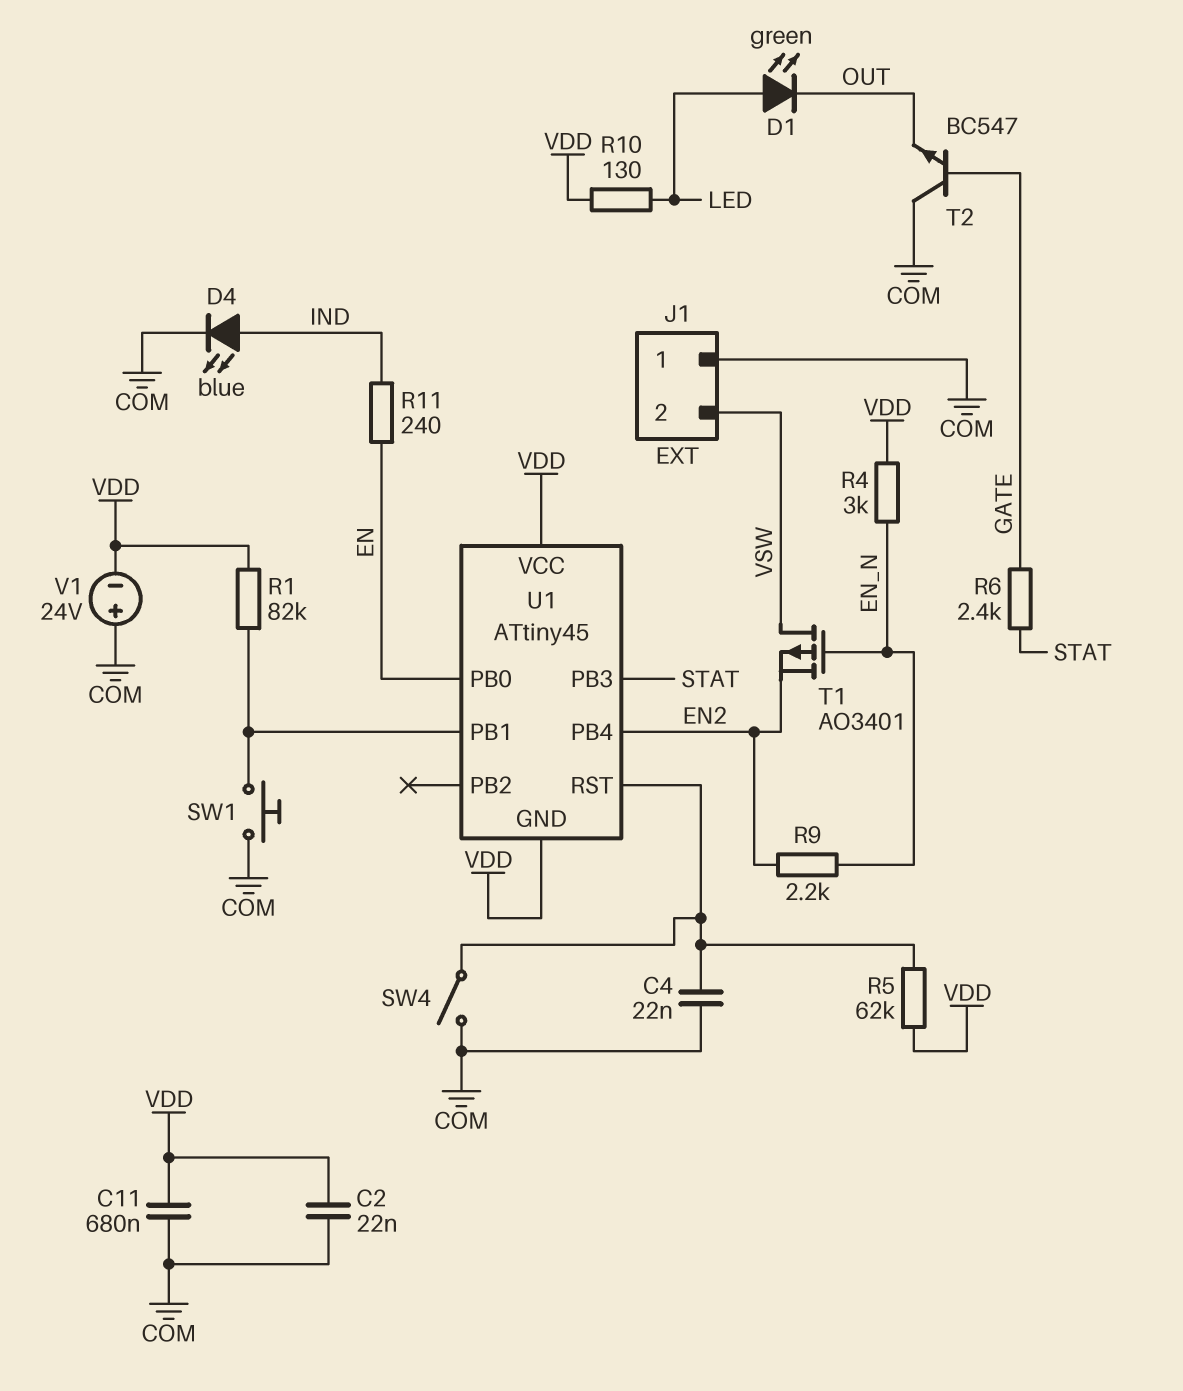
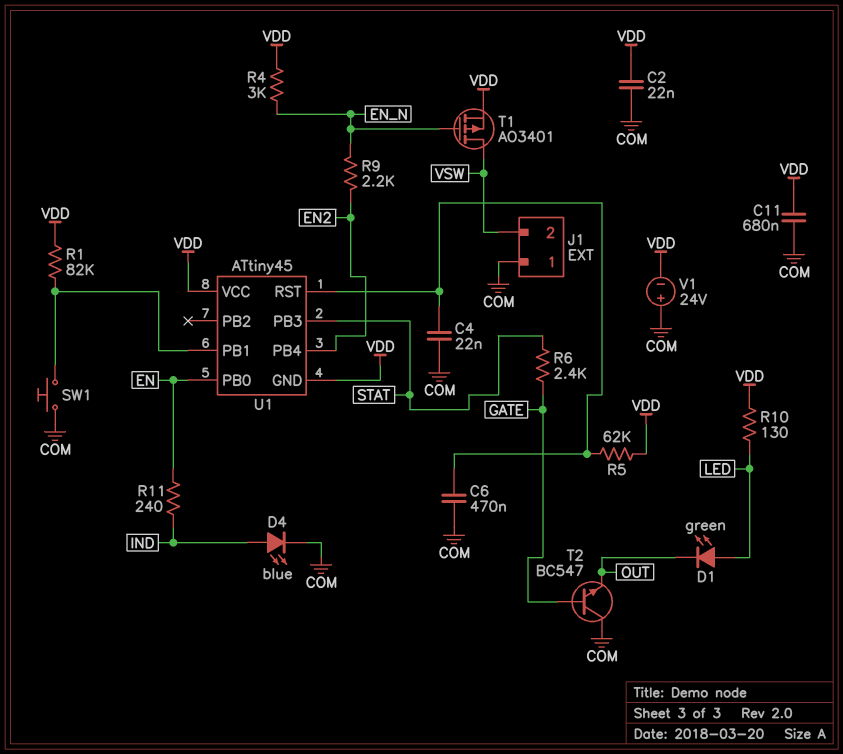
C6: none -> 470nF (COM, U1/RST)
SW4: switch (COM, U1/RST) -> none
T1: PMOS AO3401 (G EN_N, D VSW, S EN2) -> PMOS AO3401 (G EN_N, D VSW, S VDD)

